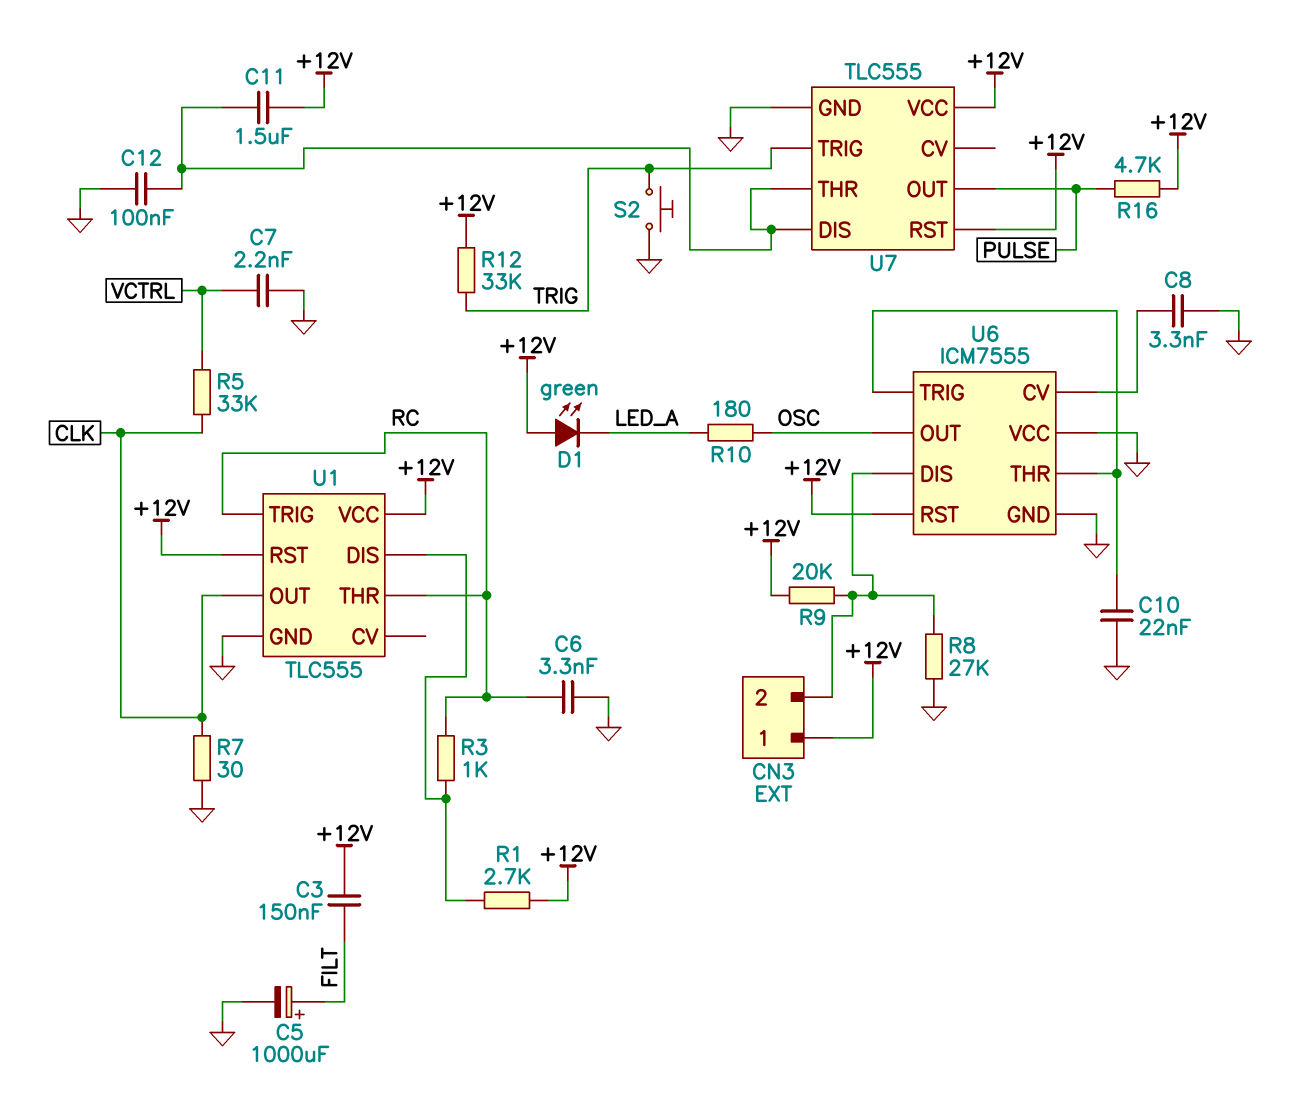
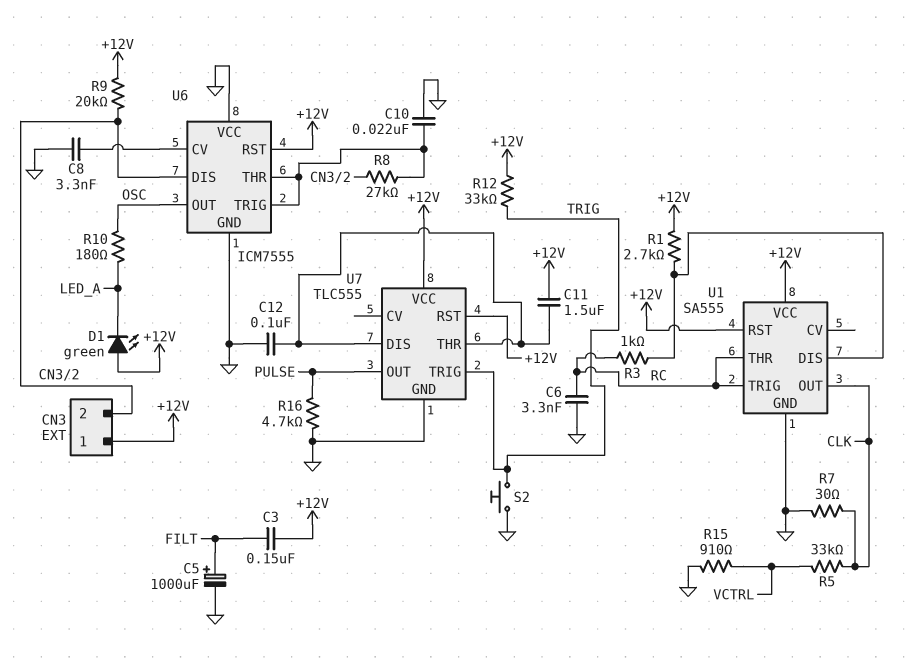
C7: 2.2nF (GND, VCTRL) -> none
R8: 27k (CN3/2, GND) -> 27k (CN3/2, U6/THR)
R15: none -> 910 (GND, VCTRL)
R16: 4.7k (+12V, PULSE) -> 4.7k (GND, PULSE)
U1: TLC555 -> SA555

